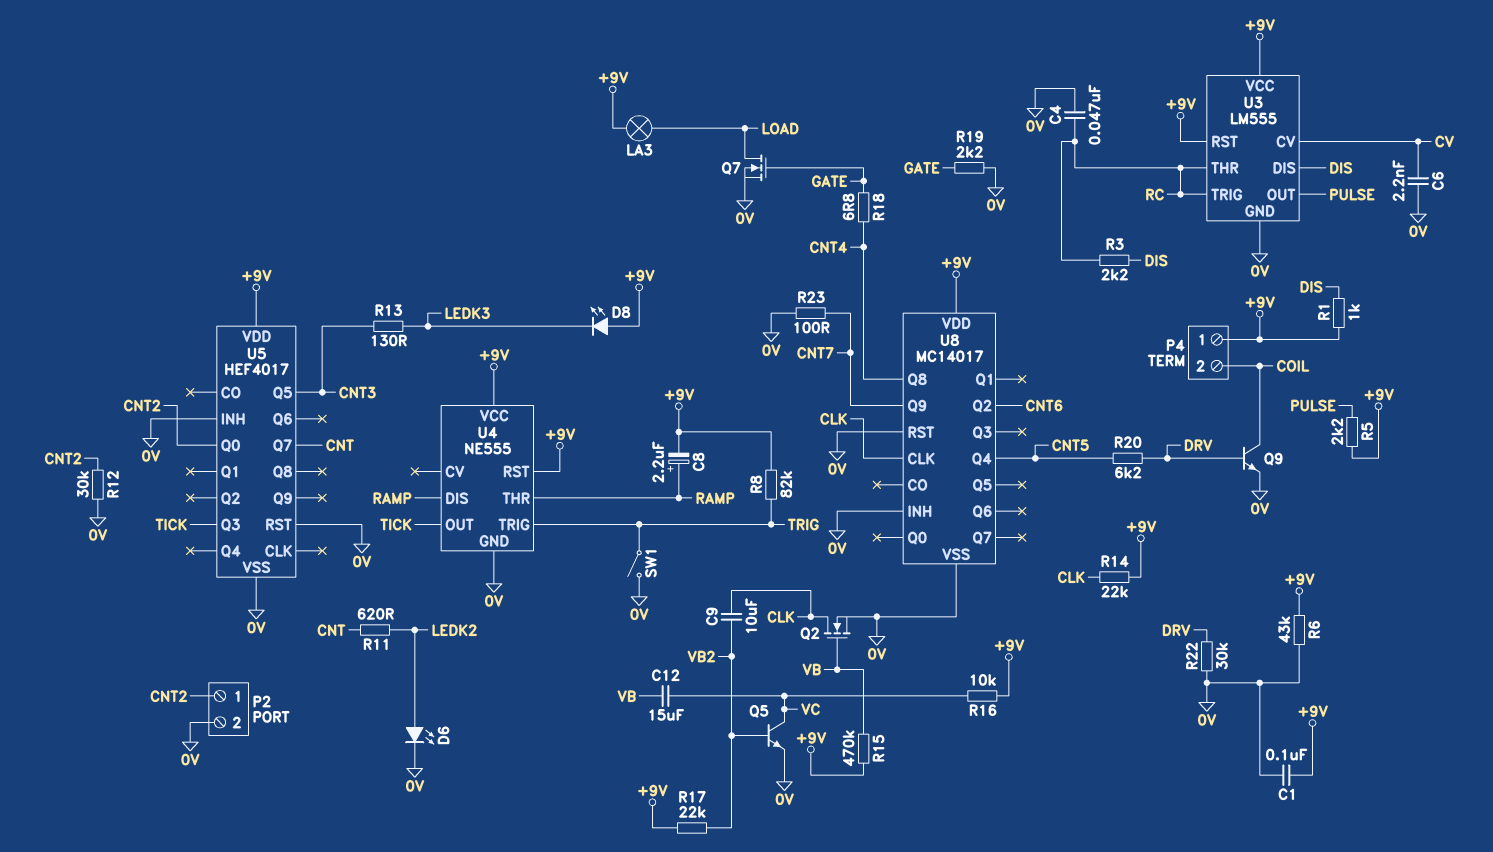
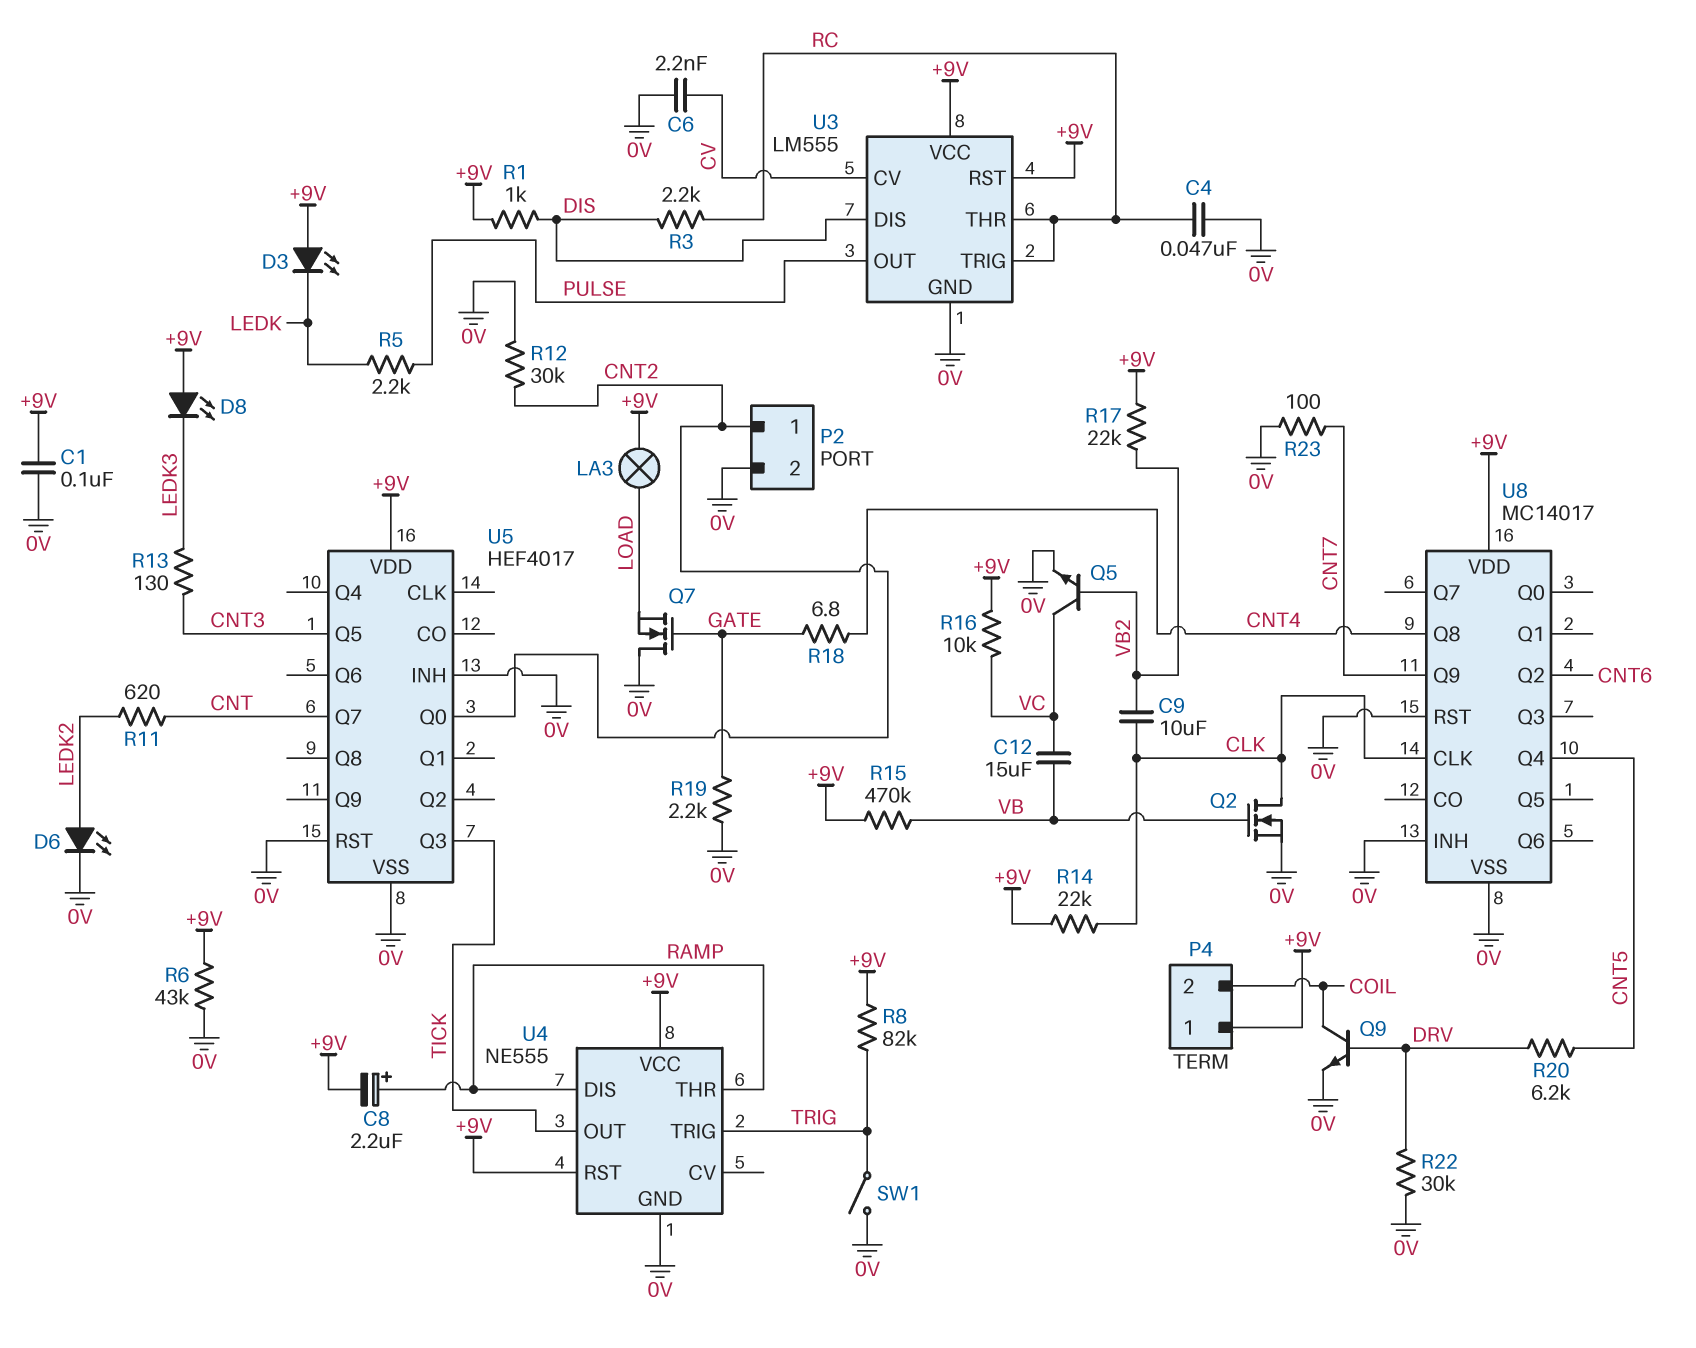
D3: none -> LED (A +9V, K LEDK)
Q7: NMOS (G GATE, D LOAD, S 0V) -> NMOS (G GATE, D 0V, S LOAD)
R5: 2.2k (+9V, PULSE) -> 2.2k (LEDK, PULSE)

